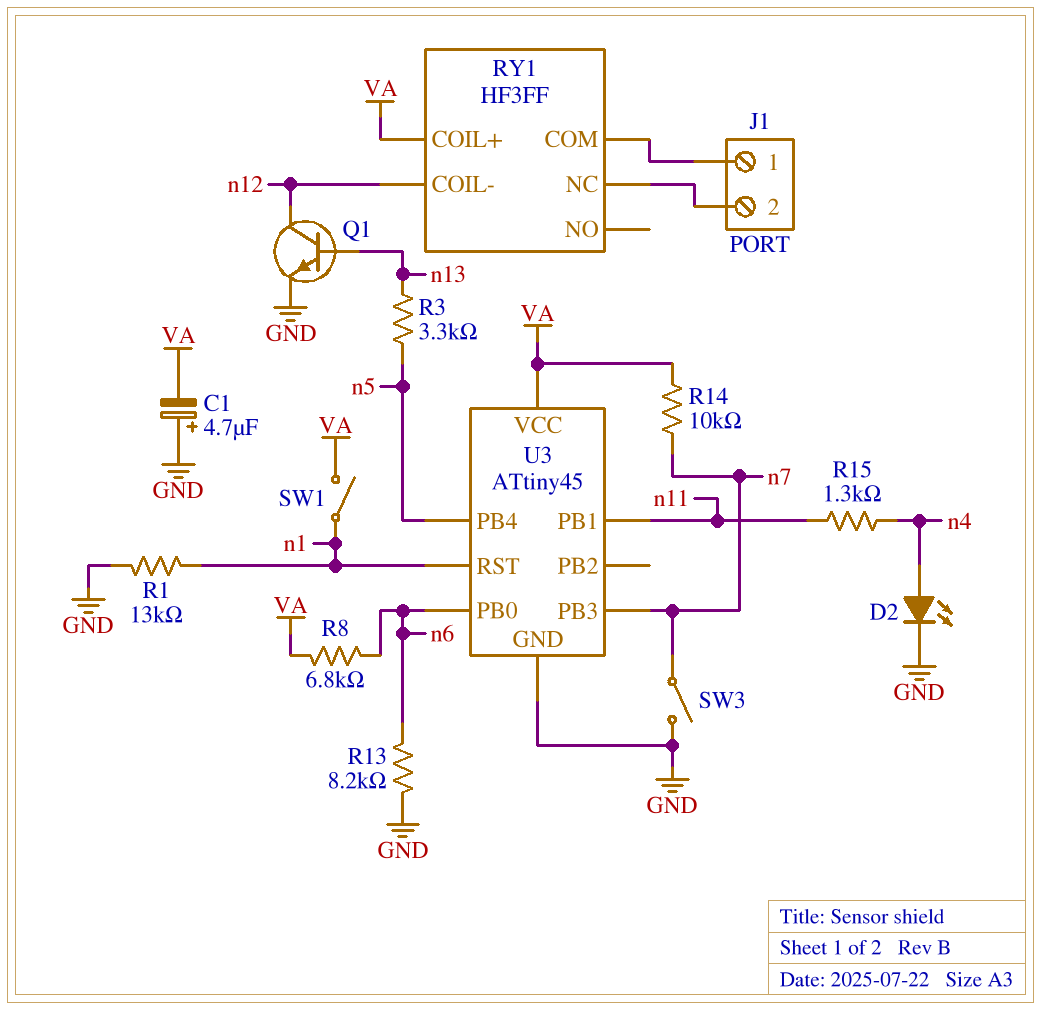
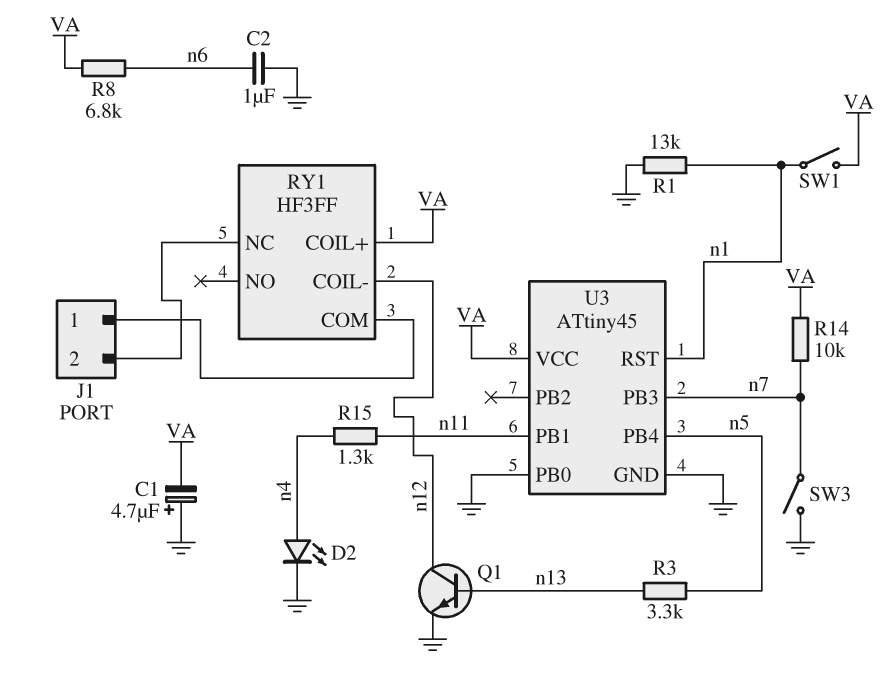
C2: none -> 1uF (GND, n6)
R13: 8.2k (GND, n6) -> none
U3 pin PB0: n6 -> GND

